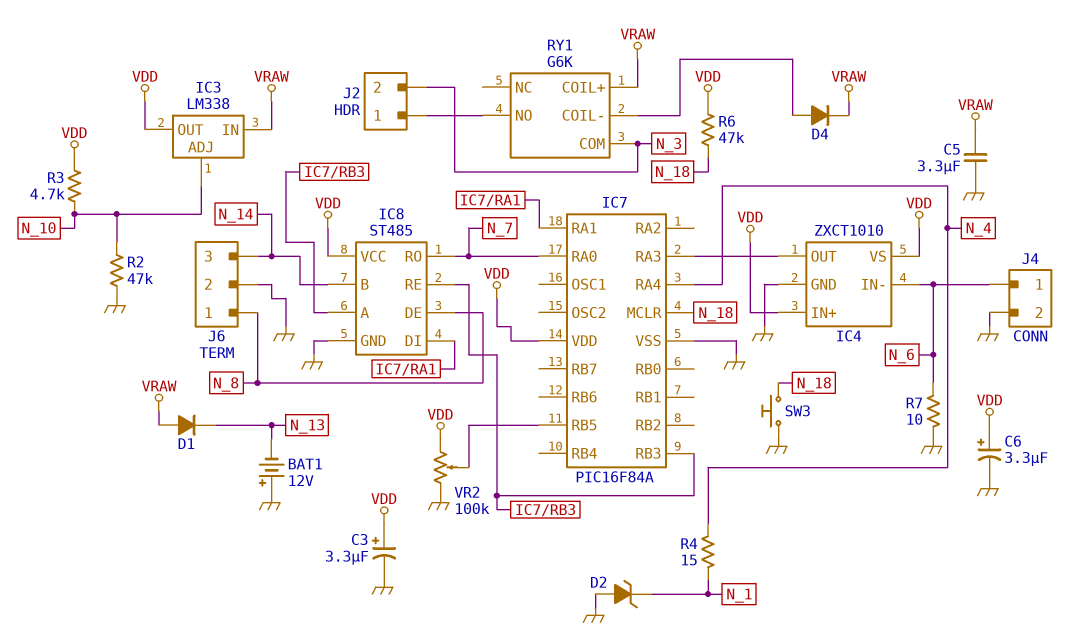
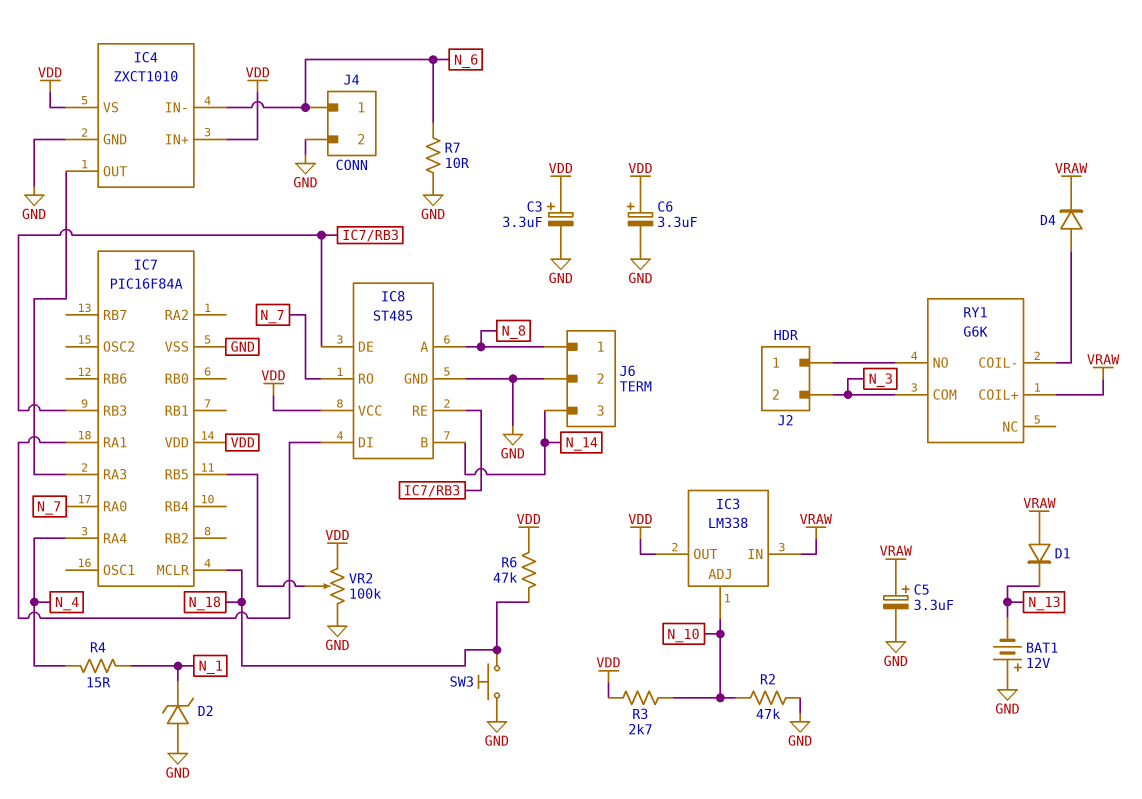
C5: 3.3uF (GND, VRAW) -> 3.3uF (plus VRAW, minus GND)
IC8 pin A: IC7/RB3 -> N_8
IC8 pin DE: N_8 -> IC7/RB3
R3: 4.7k (N_10, VDD) -> 2.7k (N_10, VDD)

